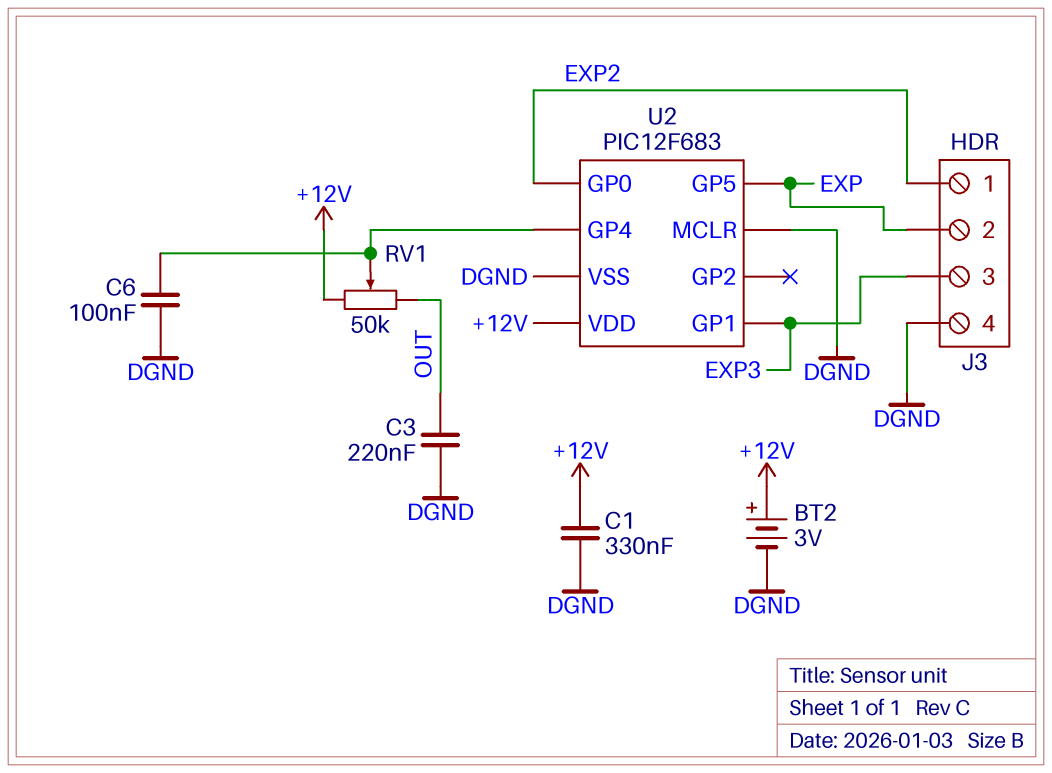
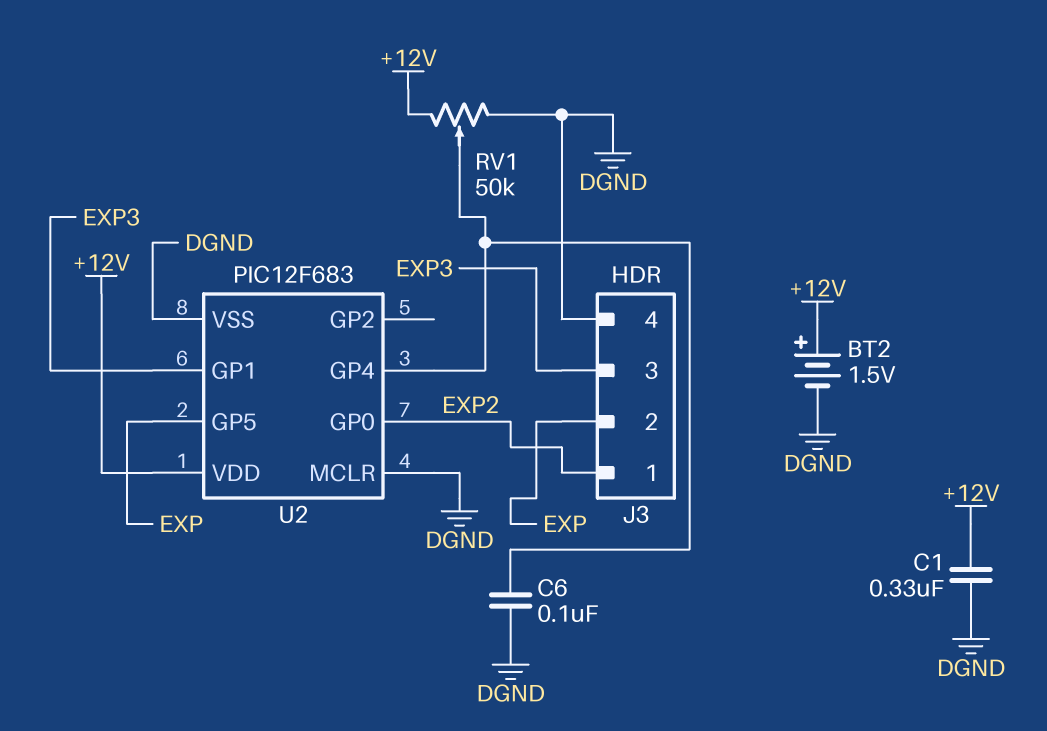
BT2: 3V (plus +12V, minus DGND) -> 1.5V (plus +12V, minus DGND)
C3: 220nF (DGND, OUT) -> none
RV1: 50k (+12V, OUT, wiper U2/GP4) -> 50k (+12V, DGND, wiper U2/GP4)

